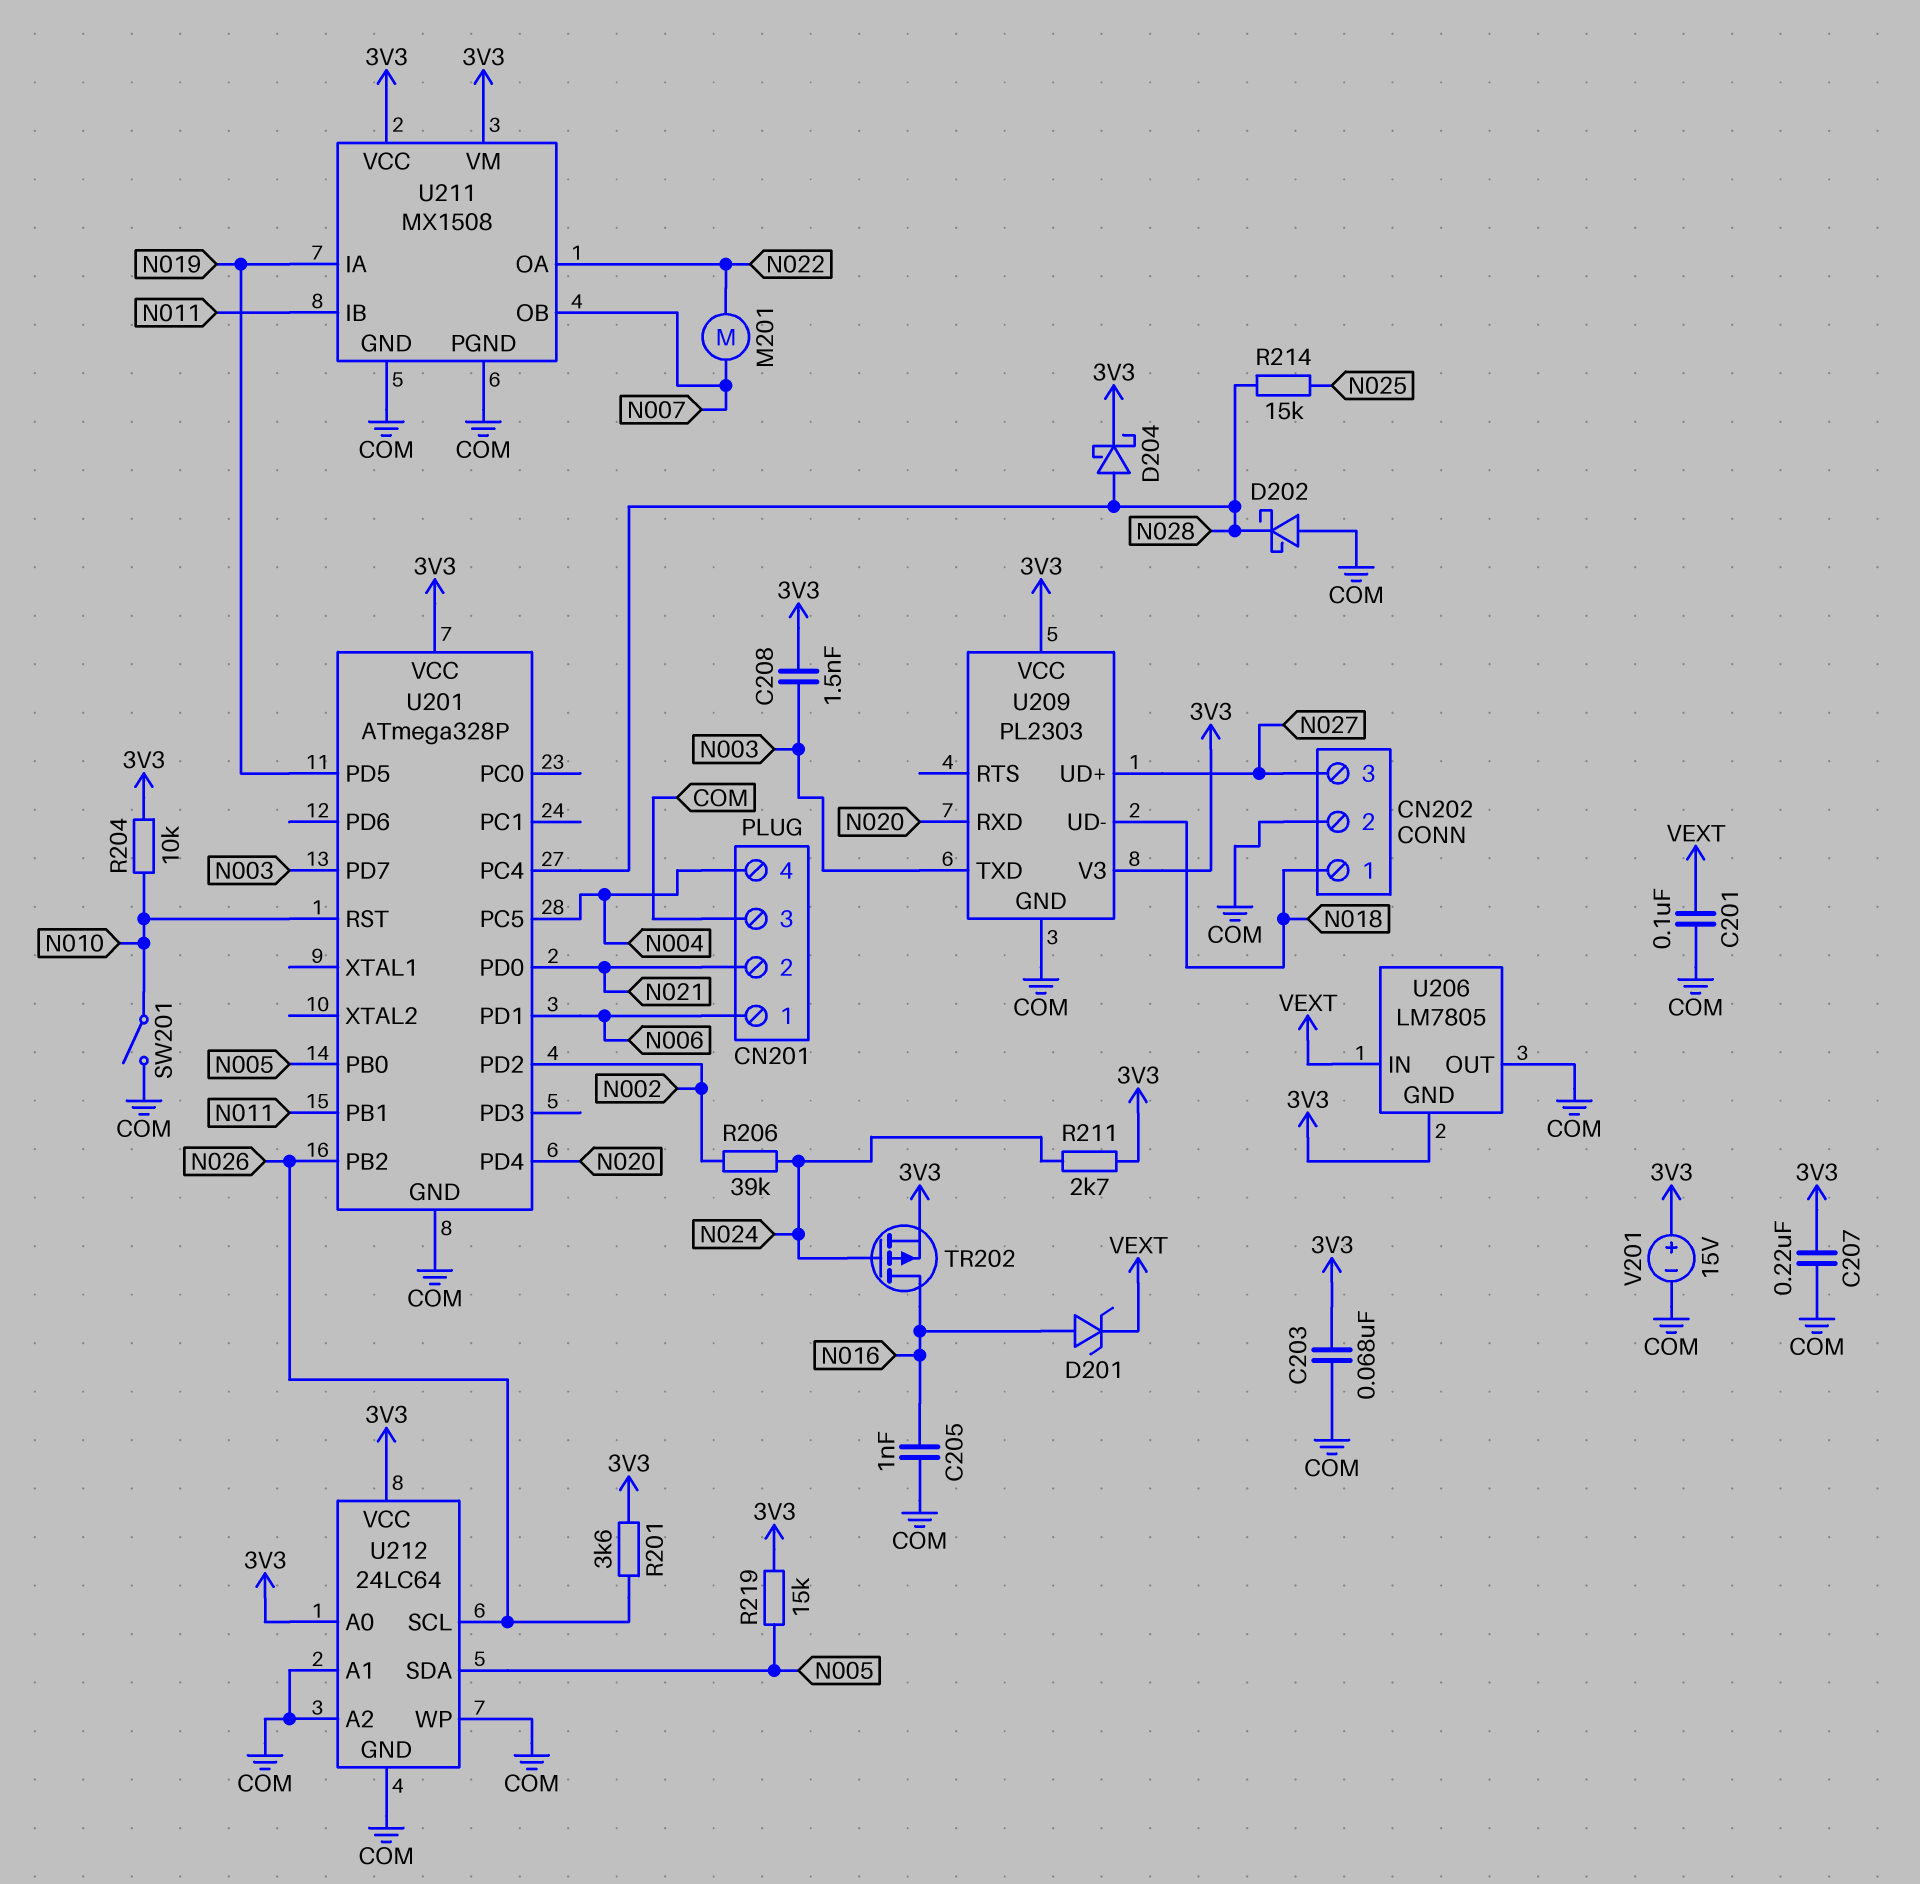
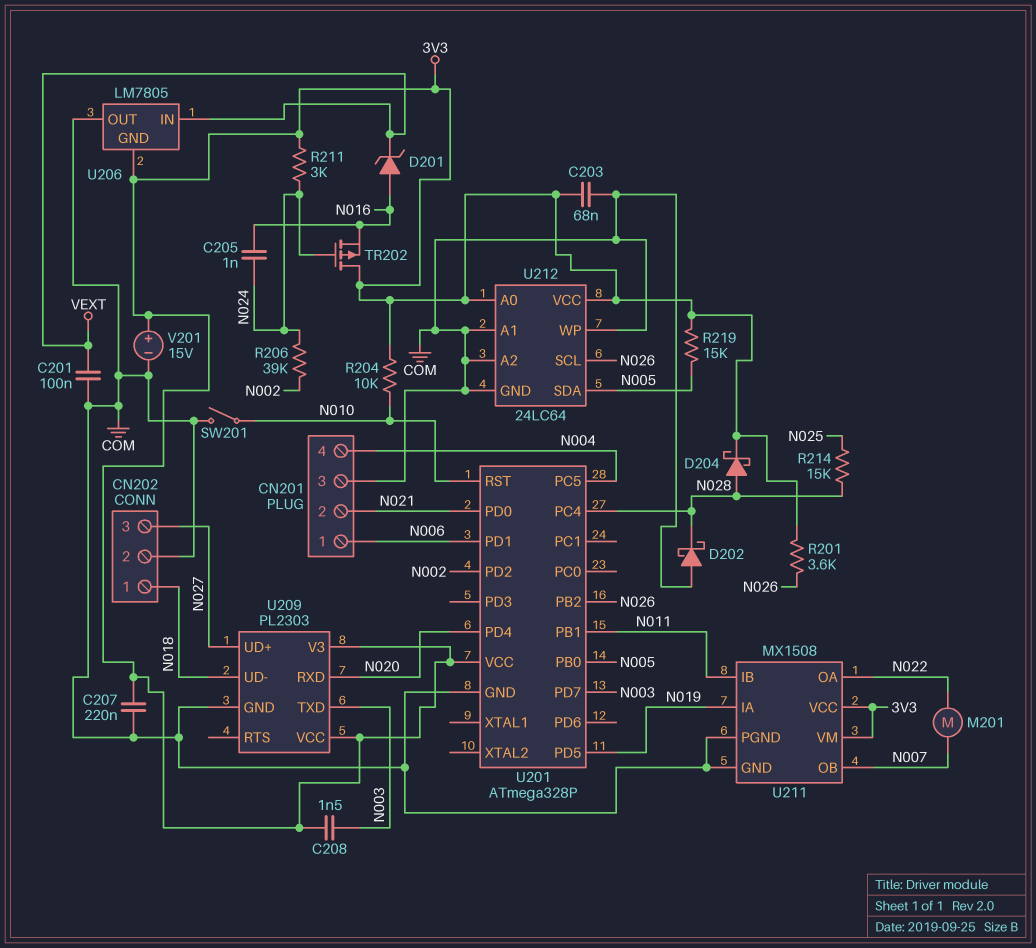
C205: 1nF (COM, N016) -> 1nF (N016, N024)
R211: 2.7k (3V3, N024) -> 3k (3V3, N024)
TR202: PMOS (G N024, D N016, S 3V3) -> PMOS (G N024, D 3V3, S N016)

